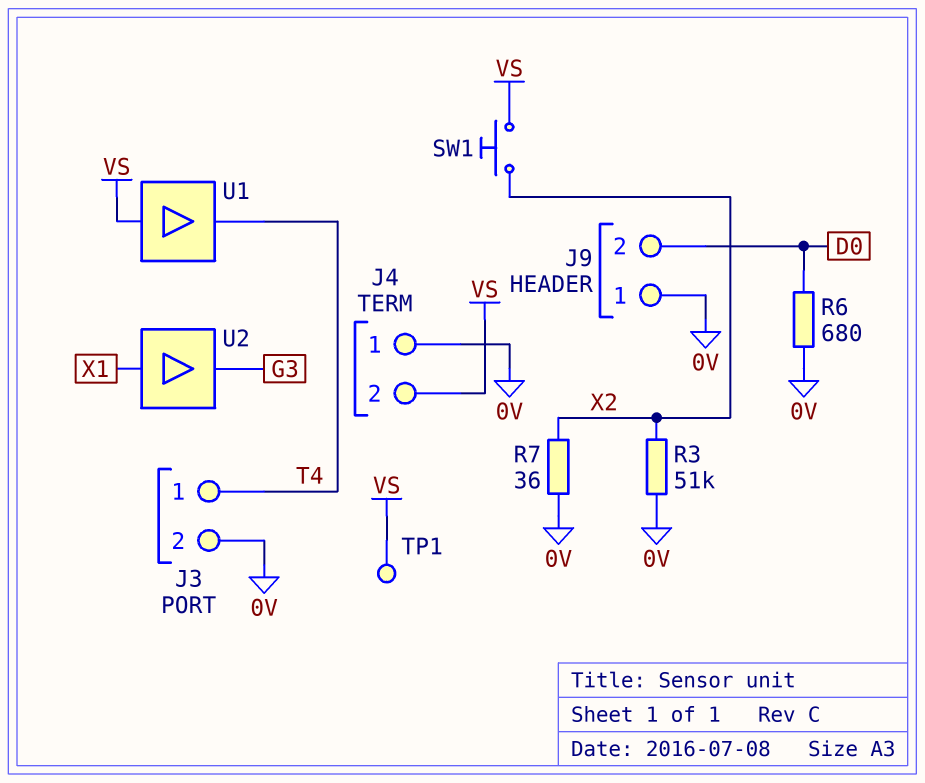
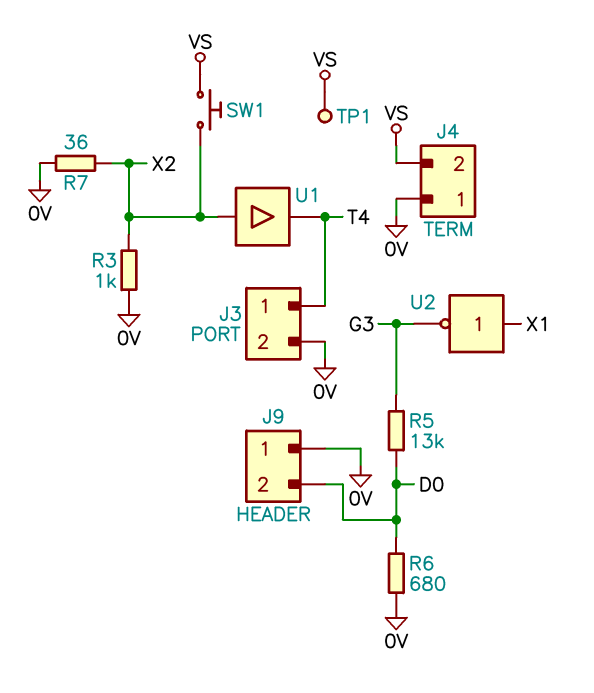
R3: 51k (0V, X2) -> 1k (0V, X2)
R5: none -> 13k (D0, G3)
U1: buffer (in VS, out T4) -> buffer (in X2, out T4)
U2: buffer (in X1, out G3) -> NOT (in X1, out G3)

